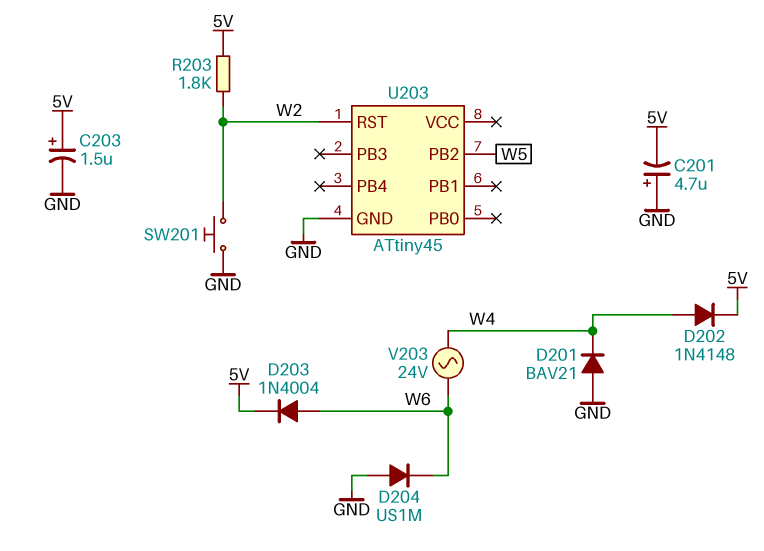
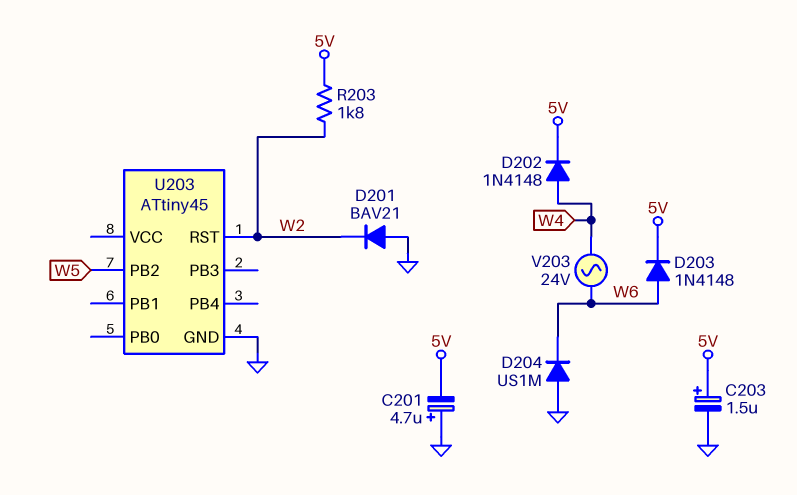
D201: diode BAV21 (A GND, K W4) -> diode BAV21 (A GND, K W2)
D203: diode 1N4004 (A W6, K 5V) -> diode 1N4148 (A W6, K 5V)
SW201: button (GND, W2) -> none

